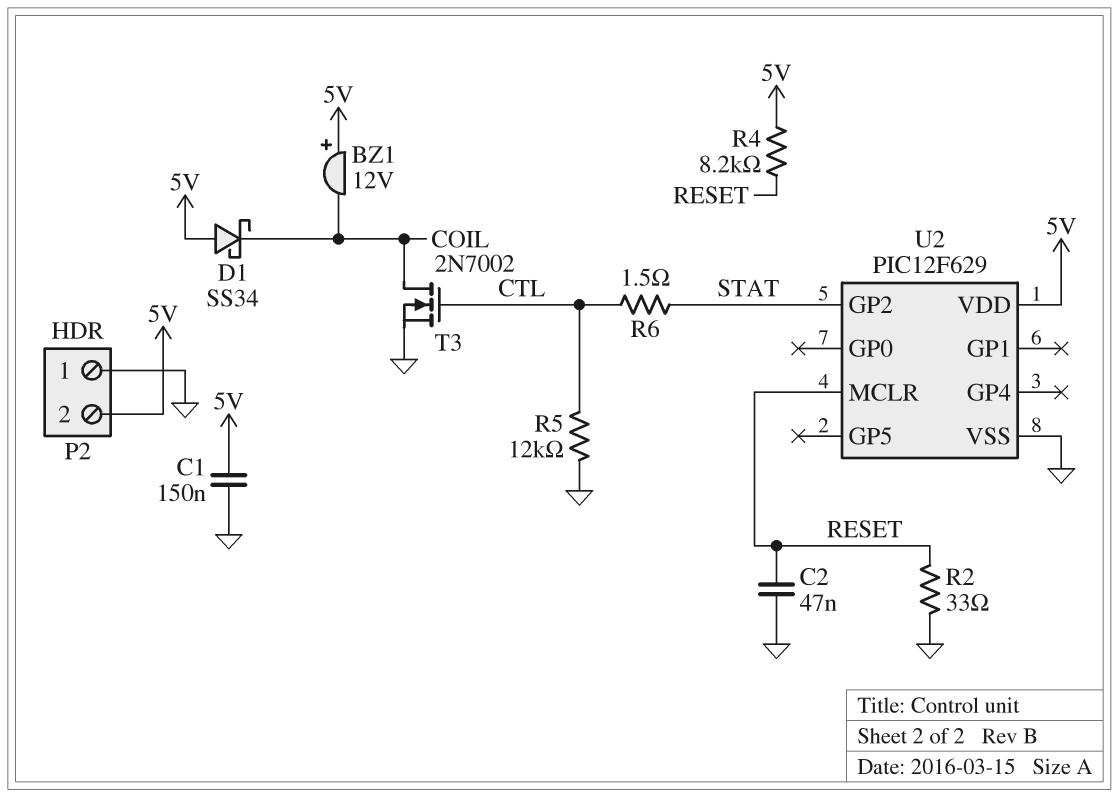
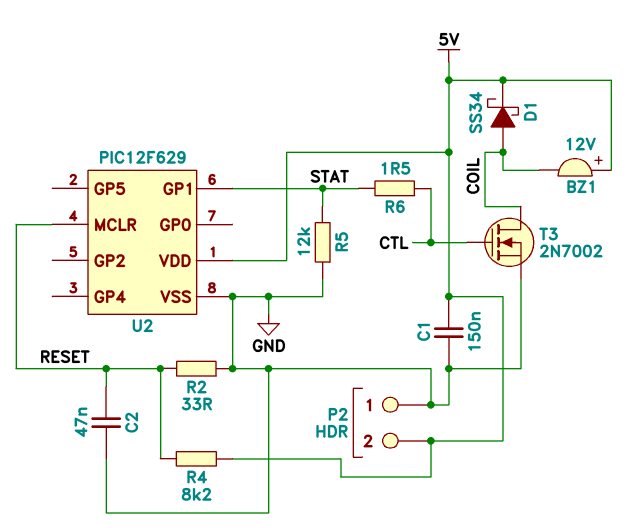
D1: schottky SS34 (A 5V, K COIL) -> schottky SS34 (A COIL, K 5V)
R5: 12k (CTL, GND) -> 12k (GND, STAT)
U2 pin GP1: none -> STAT
U2 pin GP2: STAT -> none

